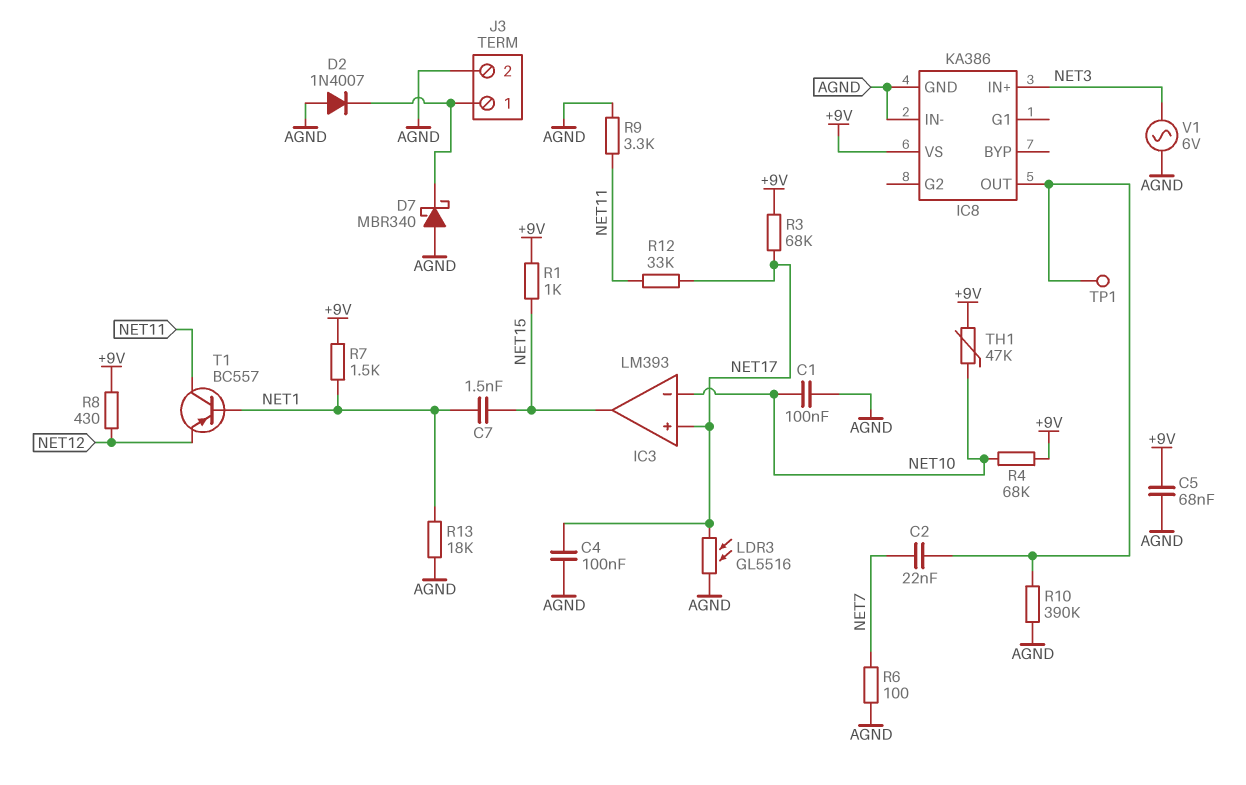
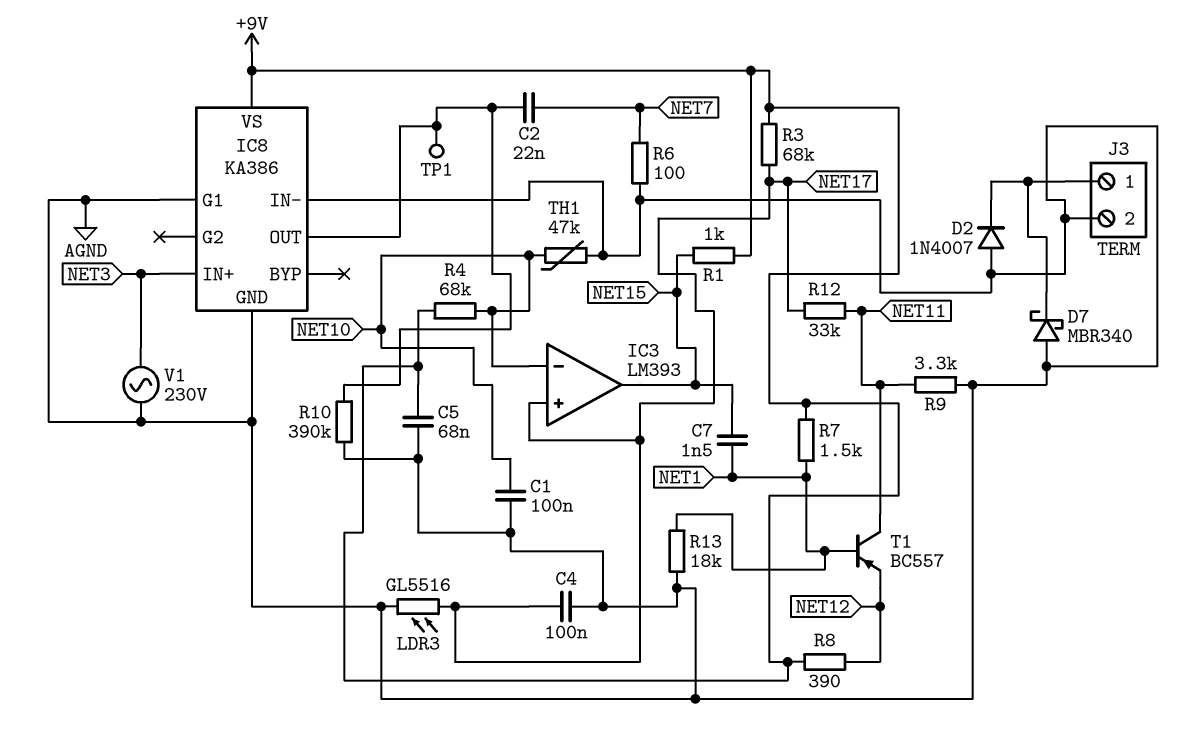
IC8 pin G1: none -> AGND
R8: 430 (+9V, NET12) -> 390 (+9V, NET12)
TH1: 47k (+9V, NET10) -> 47k (AGND, NET10)
V1: AC 6V (AGND, NET3) -> AC 230V (AGND, NET3)

